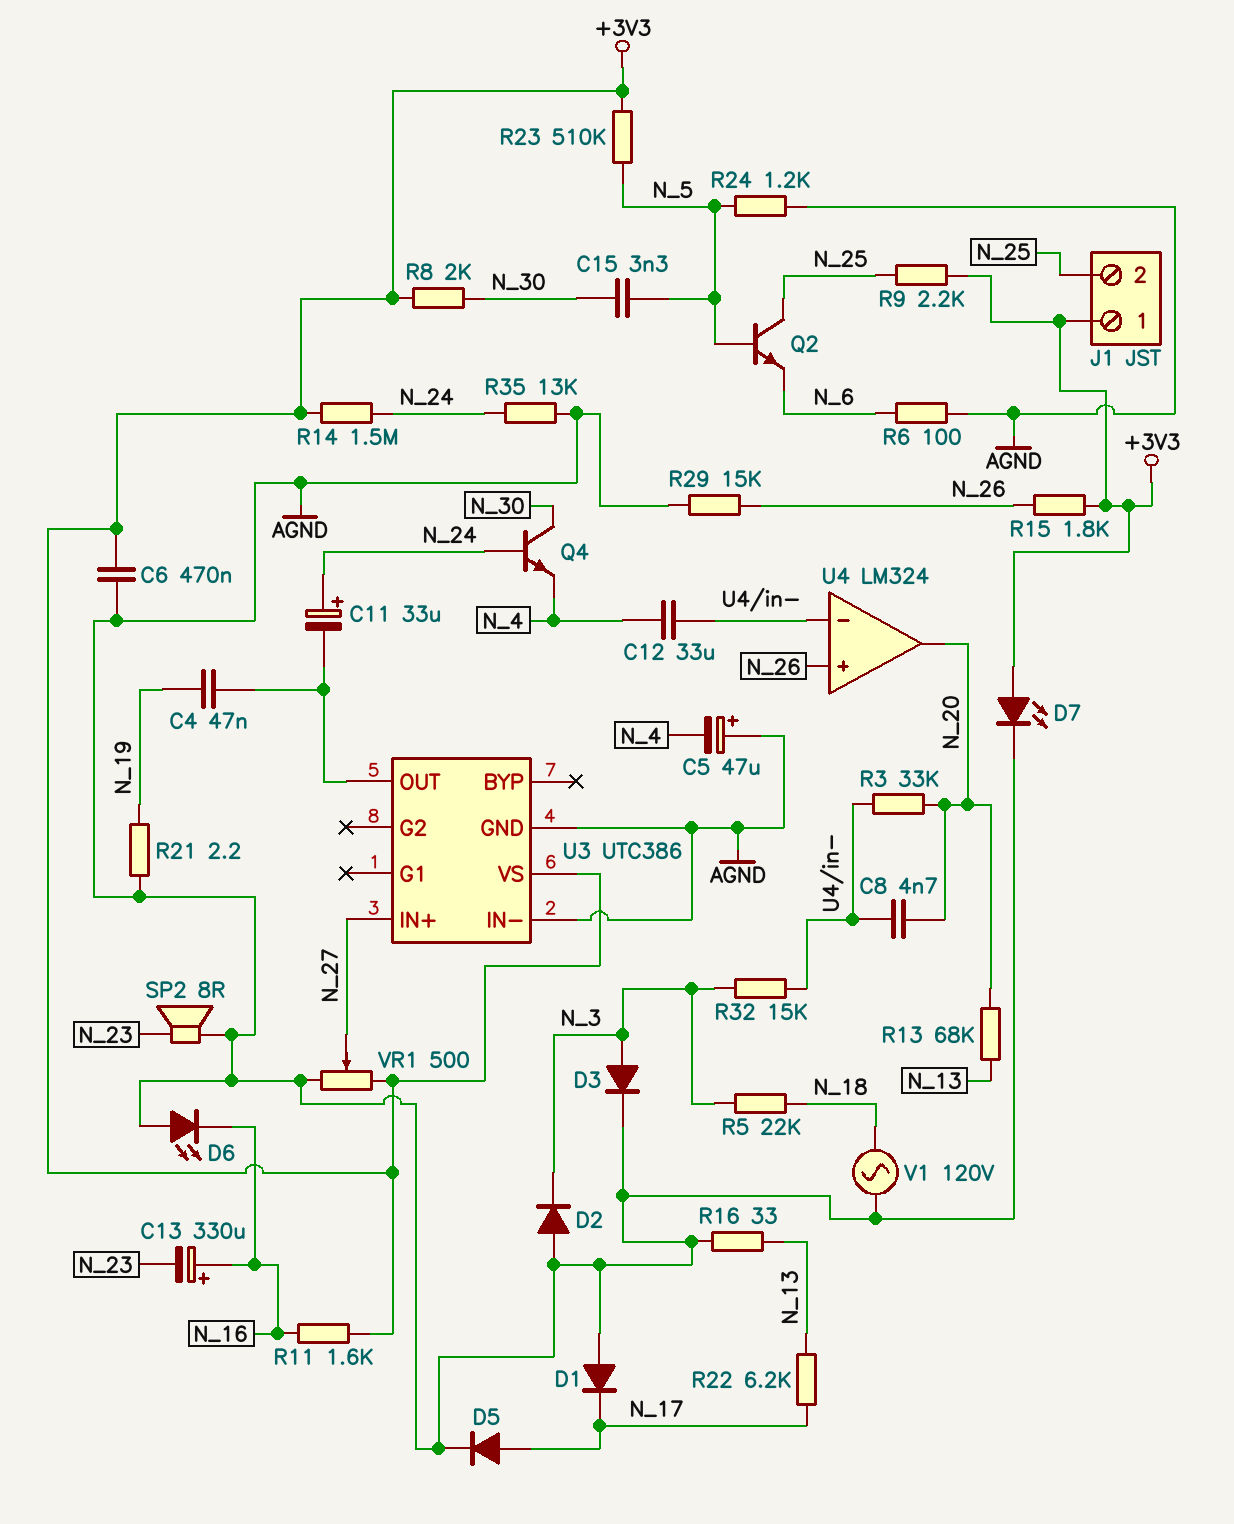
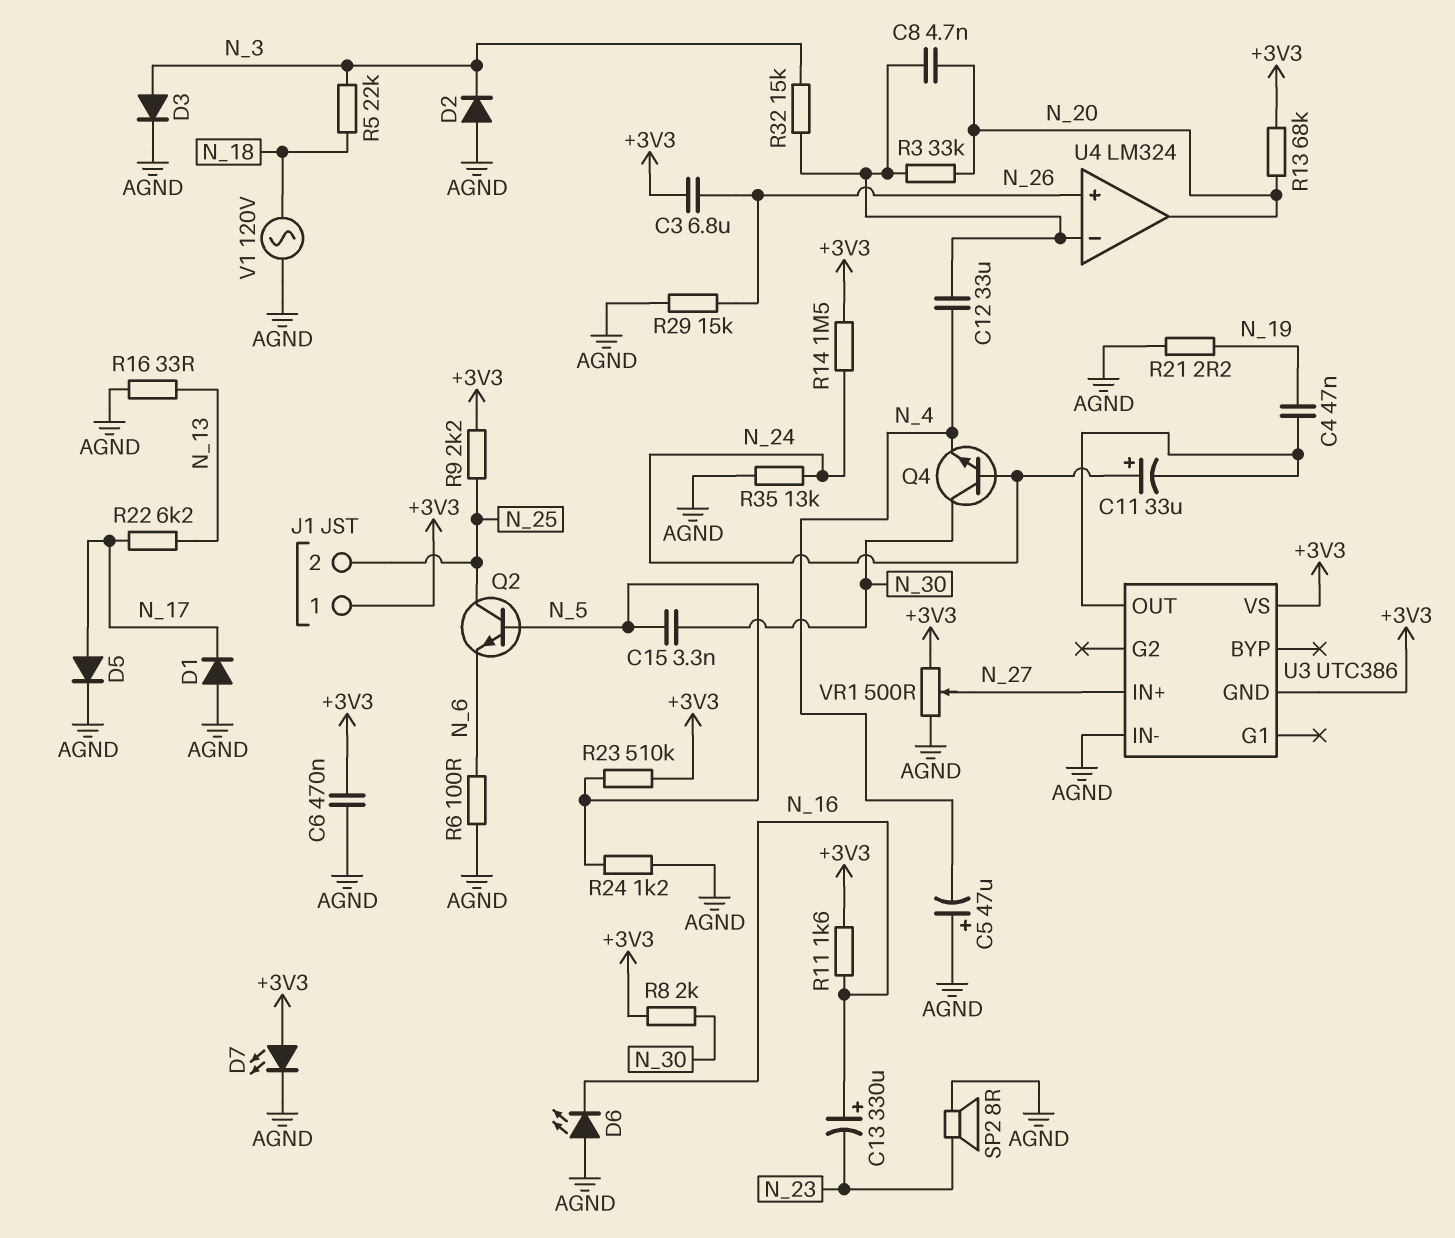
C3: none -> 6.8uF (+3V3, N_26)
R13: 68k (N_13, N_20) -> 68k (+3V3, N_20)
R15: 1.8k (+3V3, N_26) -> none
U3 pin GND: AGND -> +3V3

